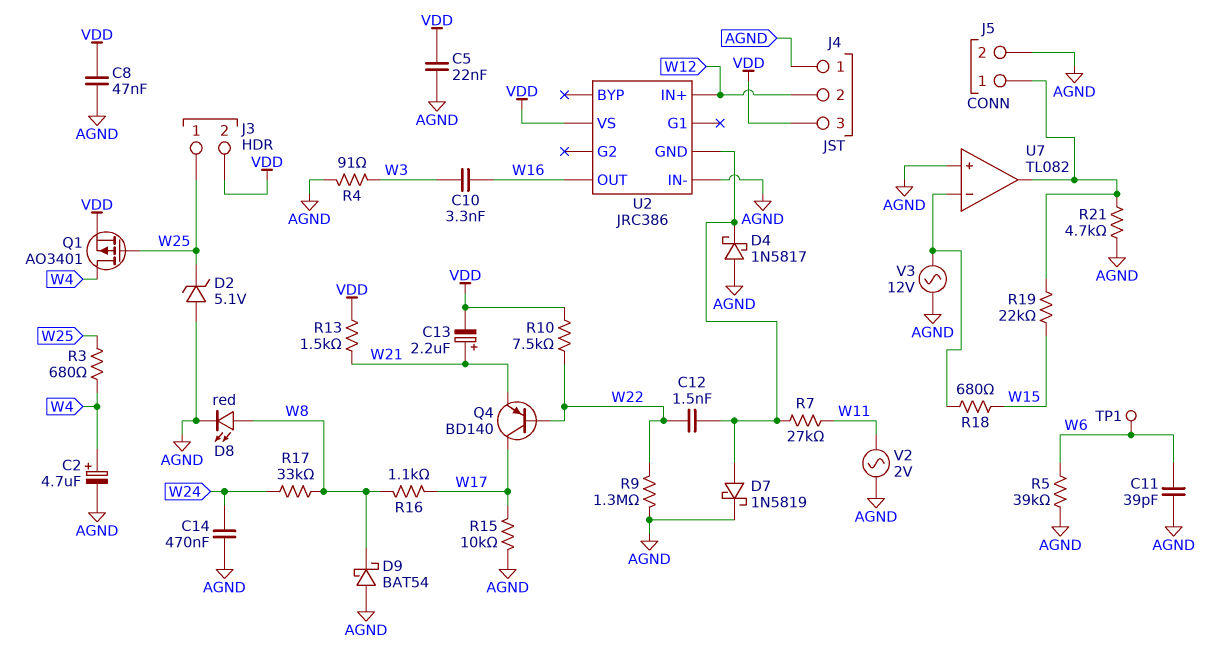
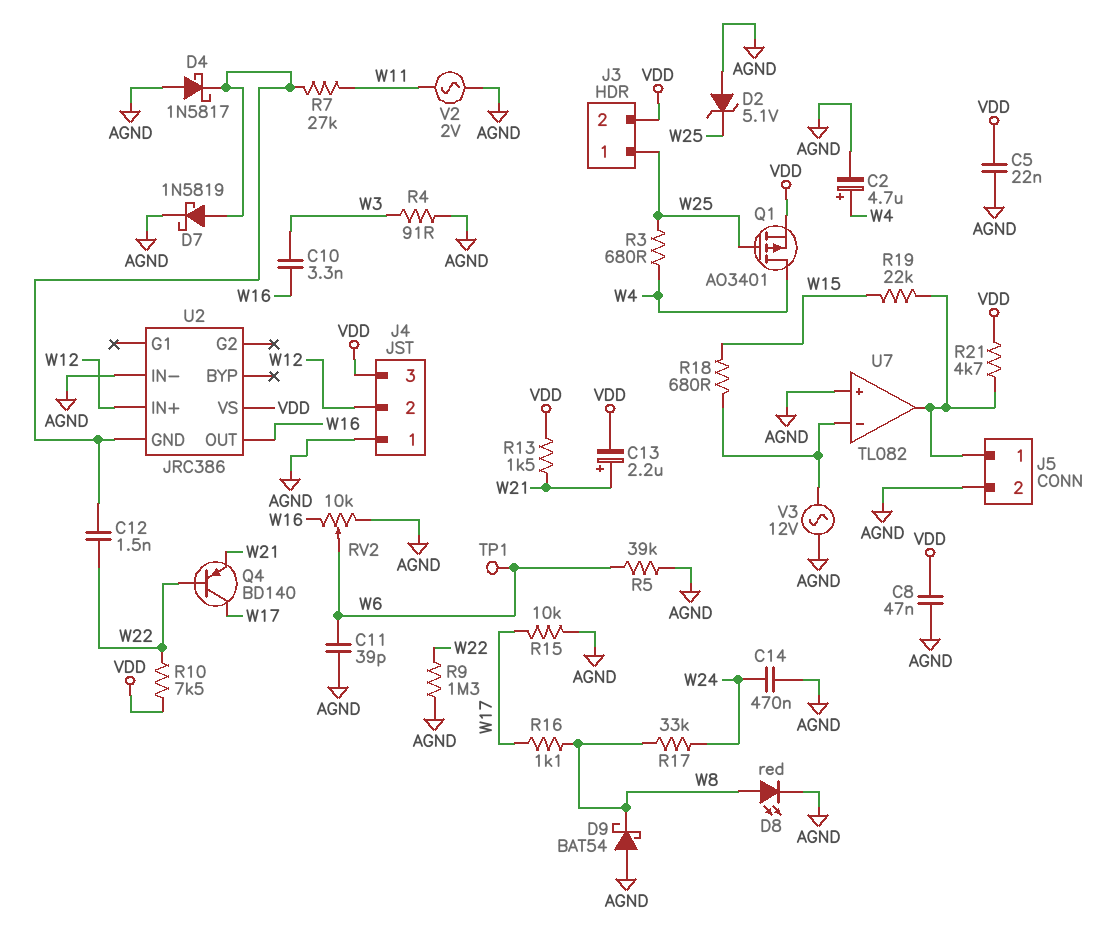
R21: 4.7k (AGND, J5/1) -> 4.7k (J5/1, VDD)
RV2: none -> 10k (AGND, W16, wiper W6)

